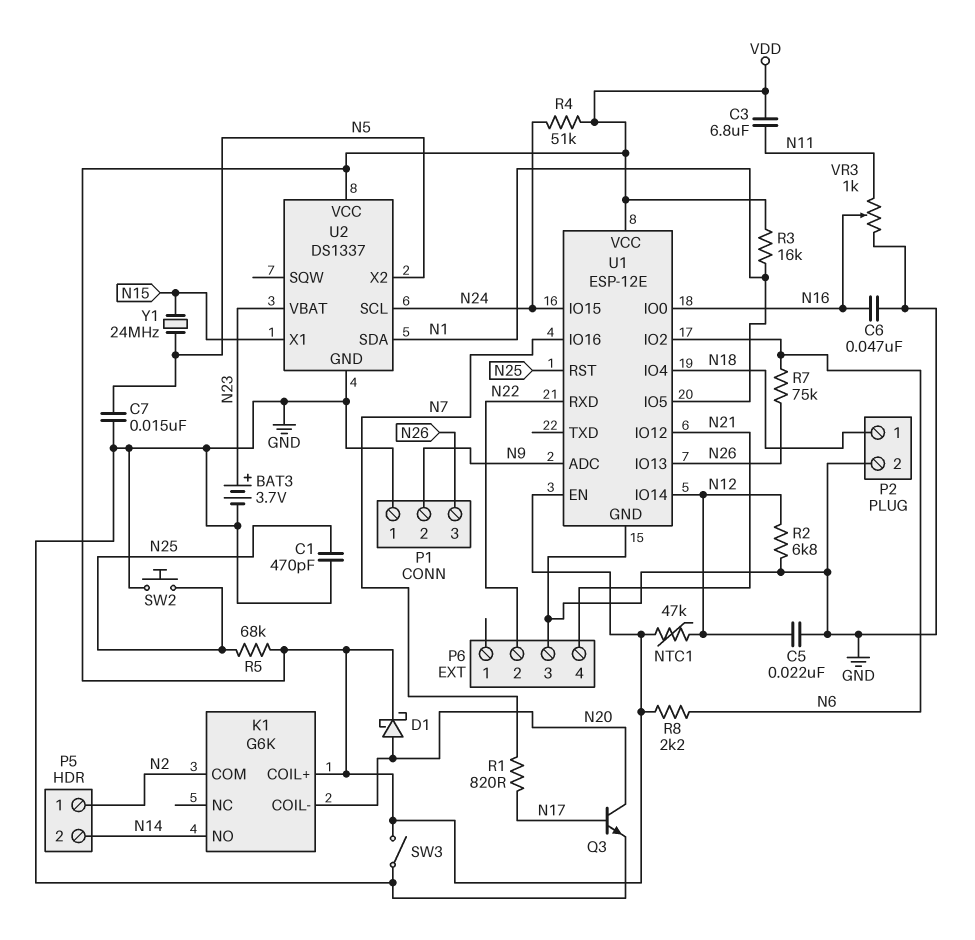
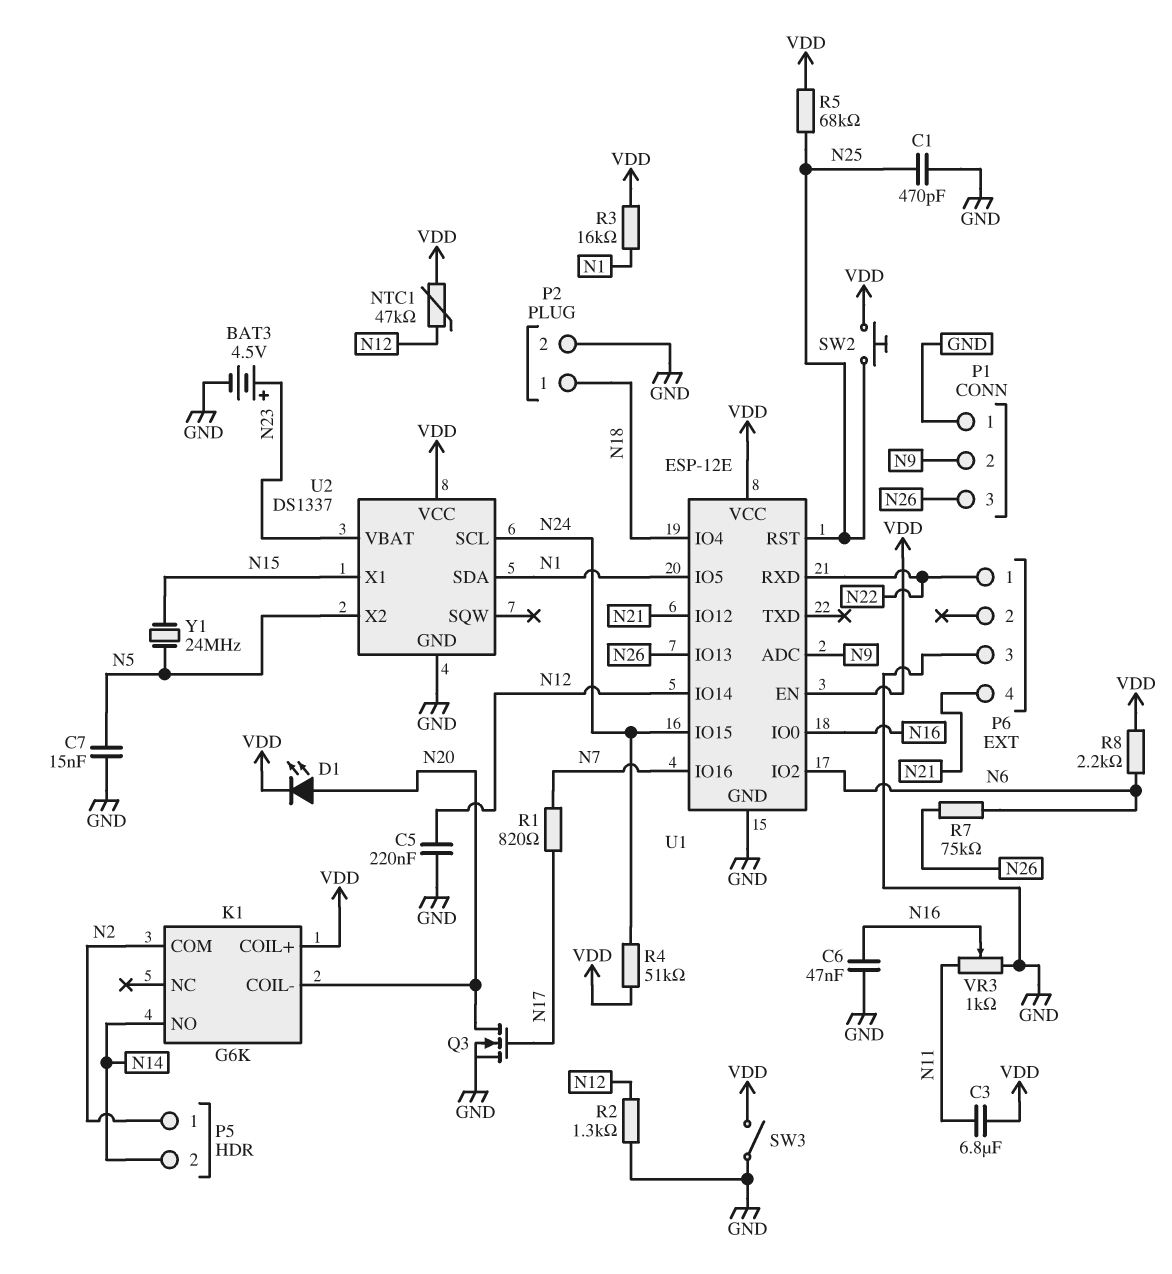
BAT3: 3.7V (plus N23, minus GND) -> 4.5V (plus N23, minus GND)
C5: 22nF (GND, N12) -> 220nF (GND, N12)
D1: schottky (A N20, K VDD) -> LED (A N20, K VDD)
P6 pin 1: none -> N22
P6 pin 2: N22 -> none
Q3: NPN (B N17, C N20, E GND) -> NMOS (G N17, D N20, S GND)
R2: 6.8k (GND, N12) -> 1.3k (GND, N12)
SW2: button (GND, N25) -> button (N25, VDD)

